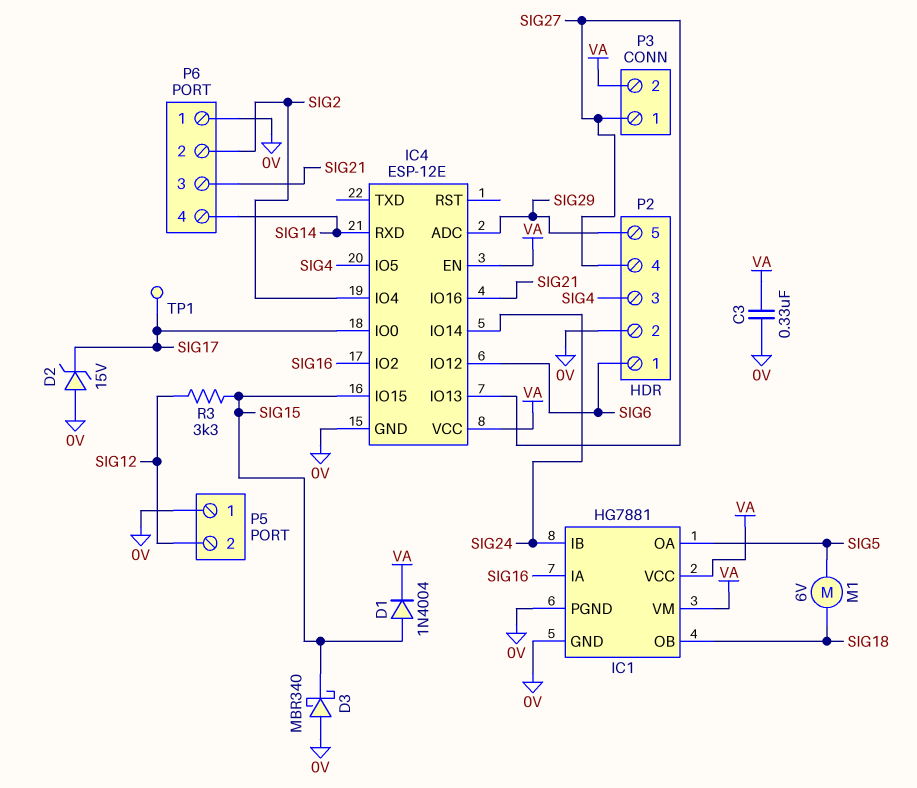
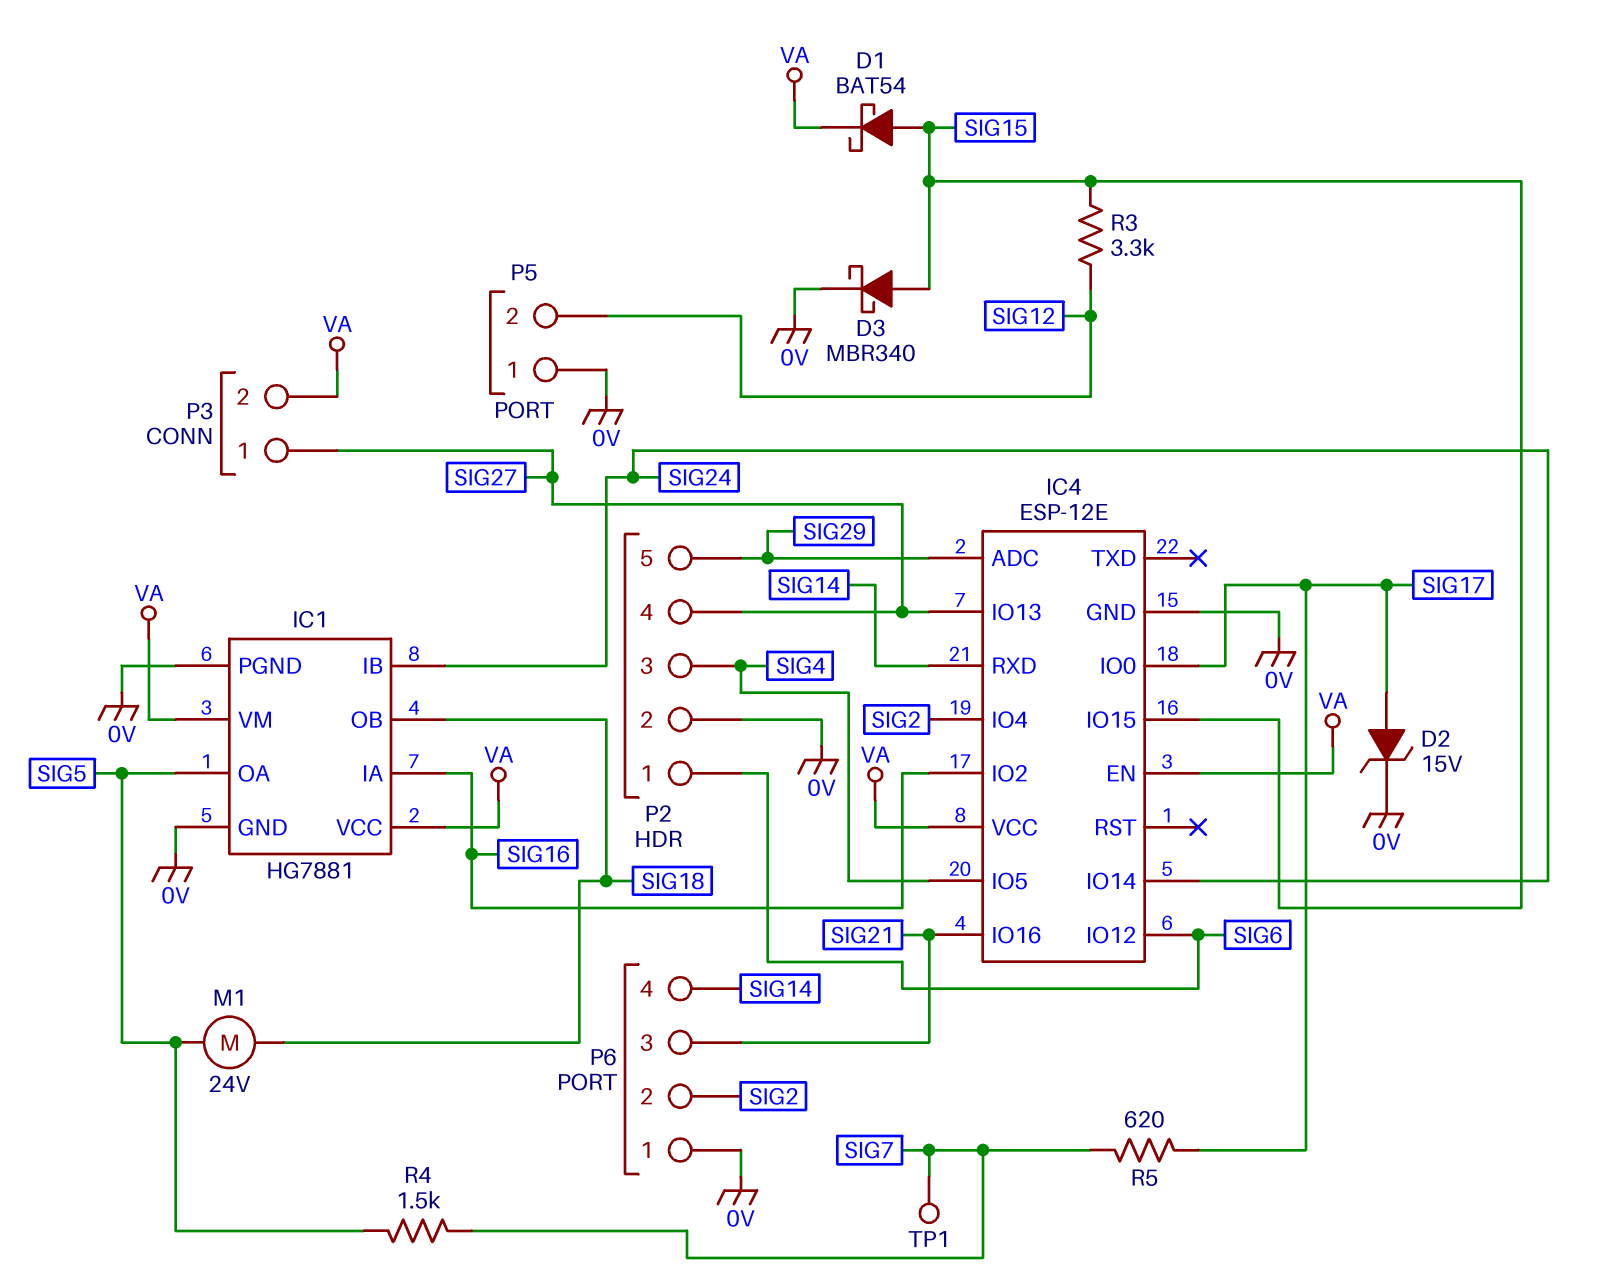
C3: 330nF (0V, VA) -> none
D1: diode 1N4004 (A SIG15, K VA) -> schottky BAT54 (A SIG15, K VA)
D2: zener 15V (A 0V, K SIG17) -> zener 15V (A SIG17, K 0V)
D3: schottky MBR340 (A 0V, K SIG15) -> schottky MBR340 (A SIG15, K 0V)
M1: motor 6V (SIG5, SIG18) -> motor 24V (SIG5, SIG18)
R4: none -> 1.5k (SIG5, SIG7)
R5: none -> 620 (SIG7, SIG17)
TP1: test point (SIG17) -> test point (SIG7)

